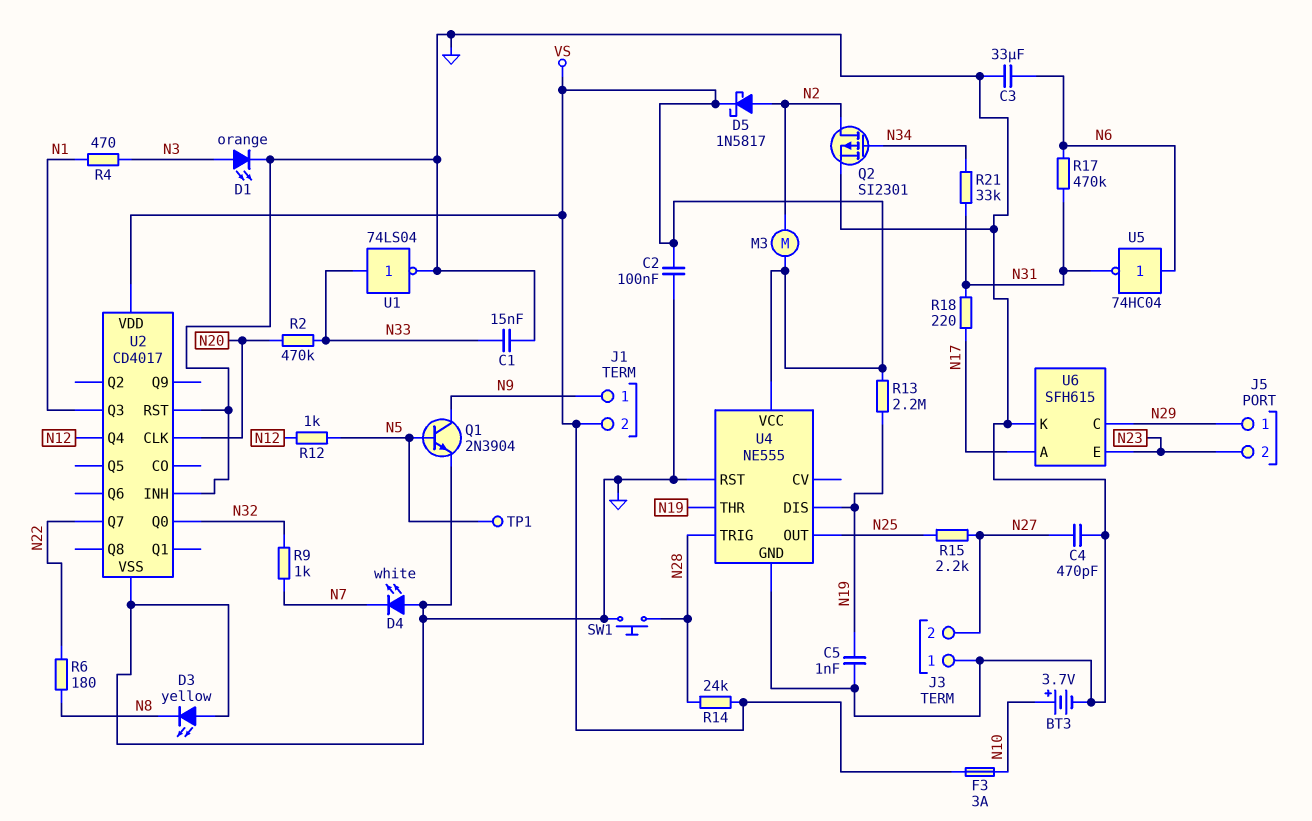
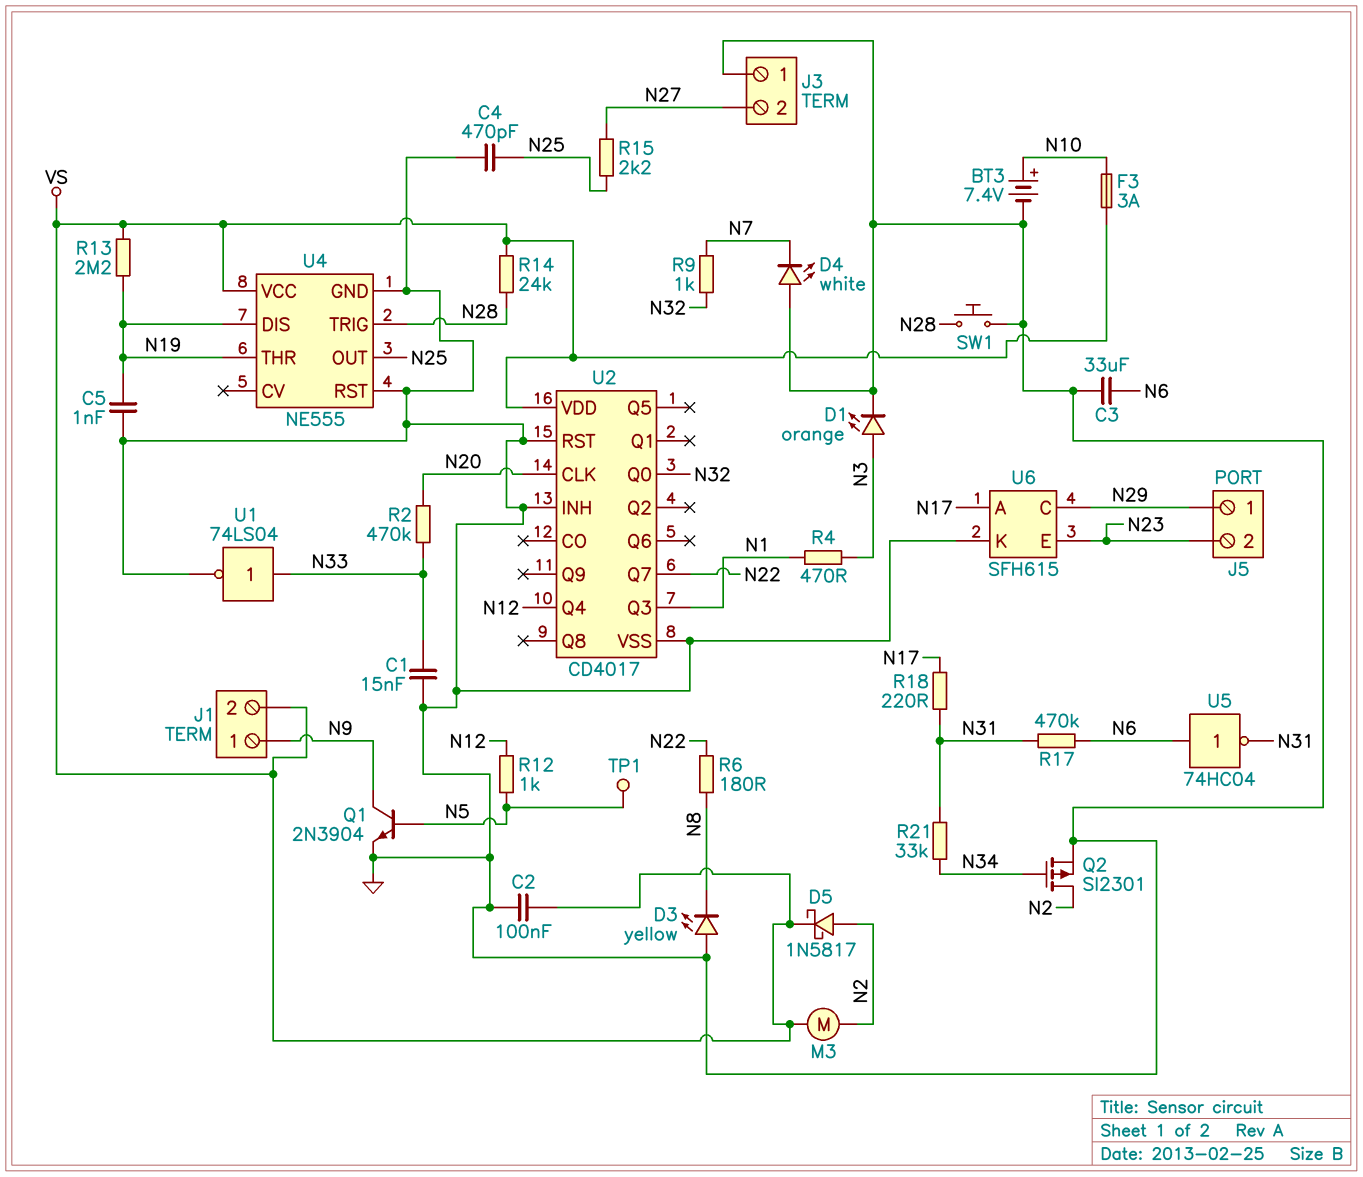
BT3: 3.7V (plus N10, minus GND) -> 7.4V (plus N10, minus GND)
C4: 470pF (GND, N27) -> 470pF (GND, N25)

